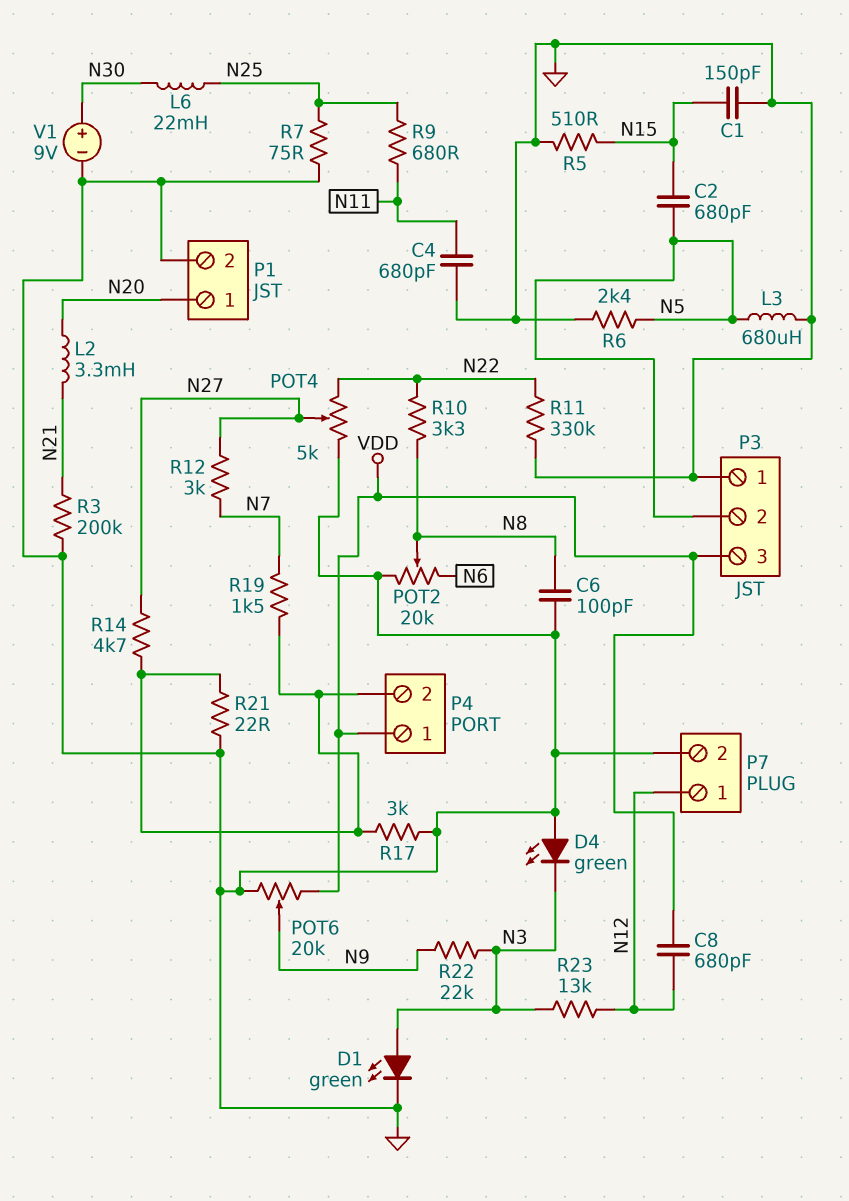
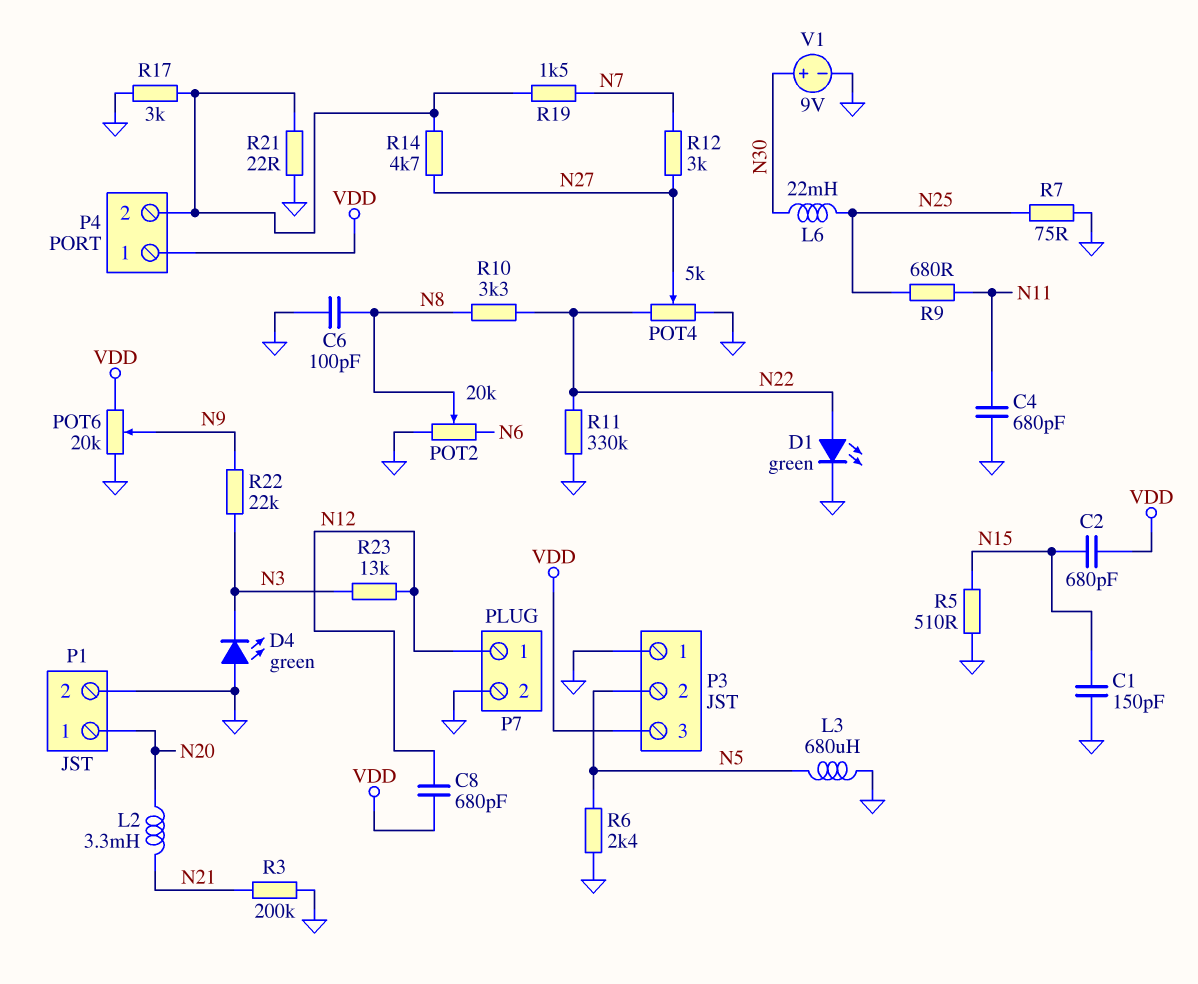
C2: 680pF (N5, N15) -> 680pF (N15, VDD)
D1: LED green (A N3, K GND) -> LED green (A N22, K GND)

